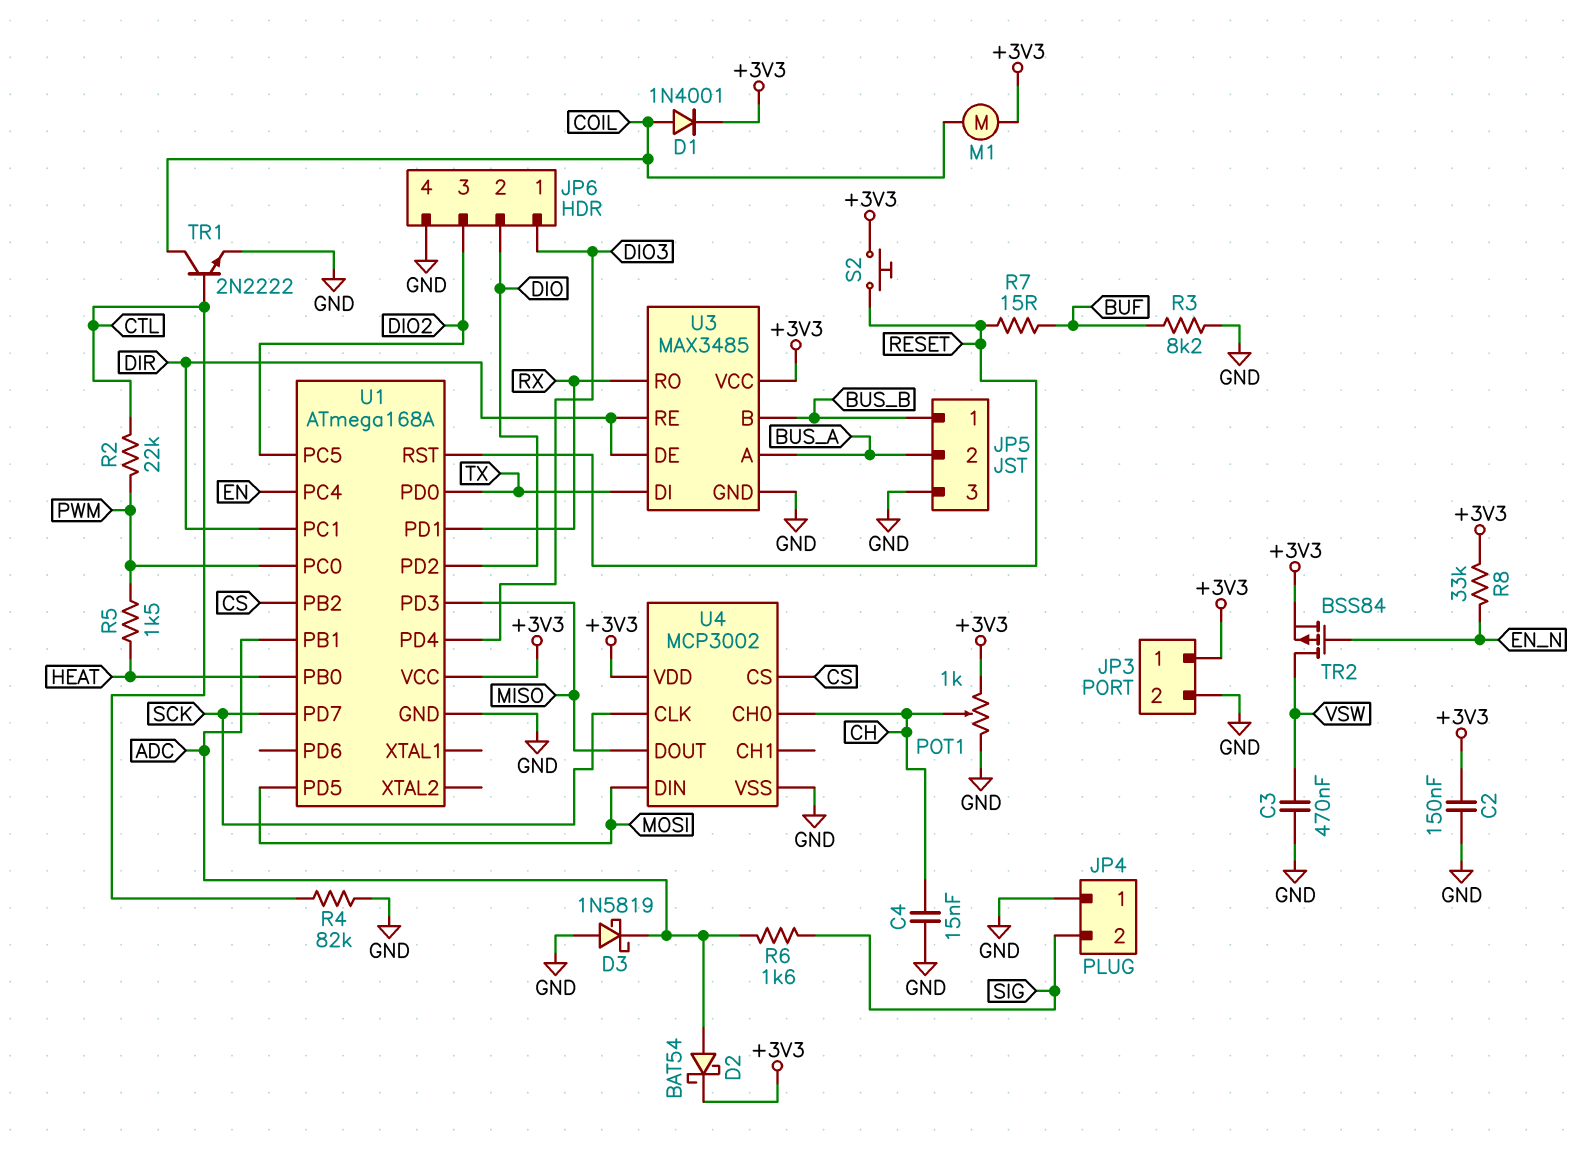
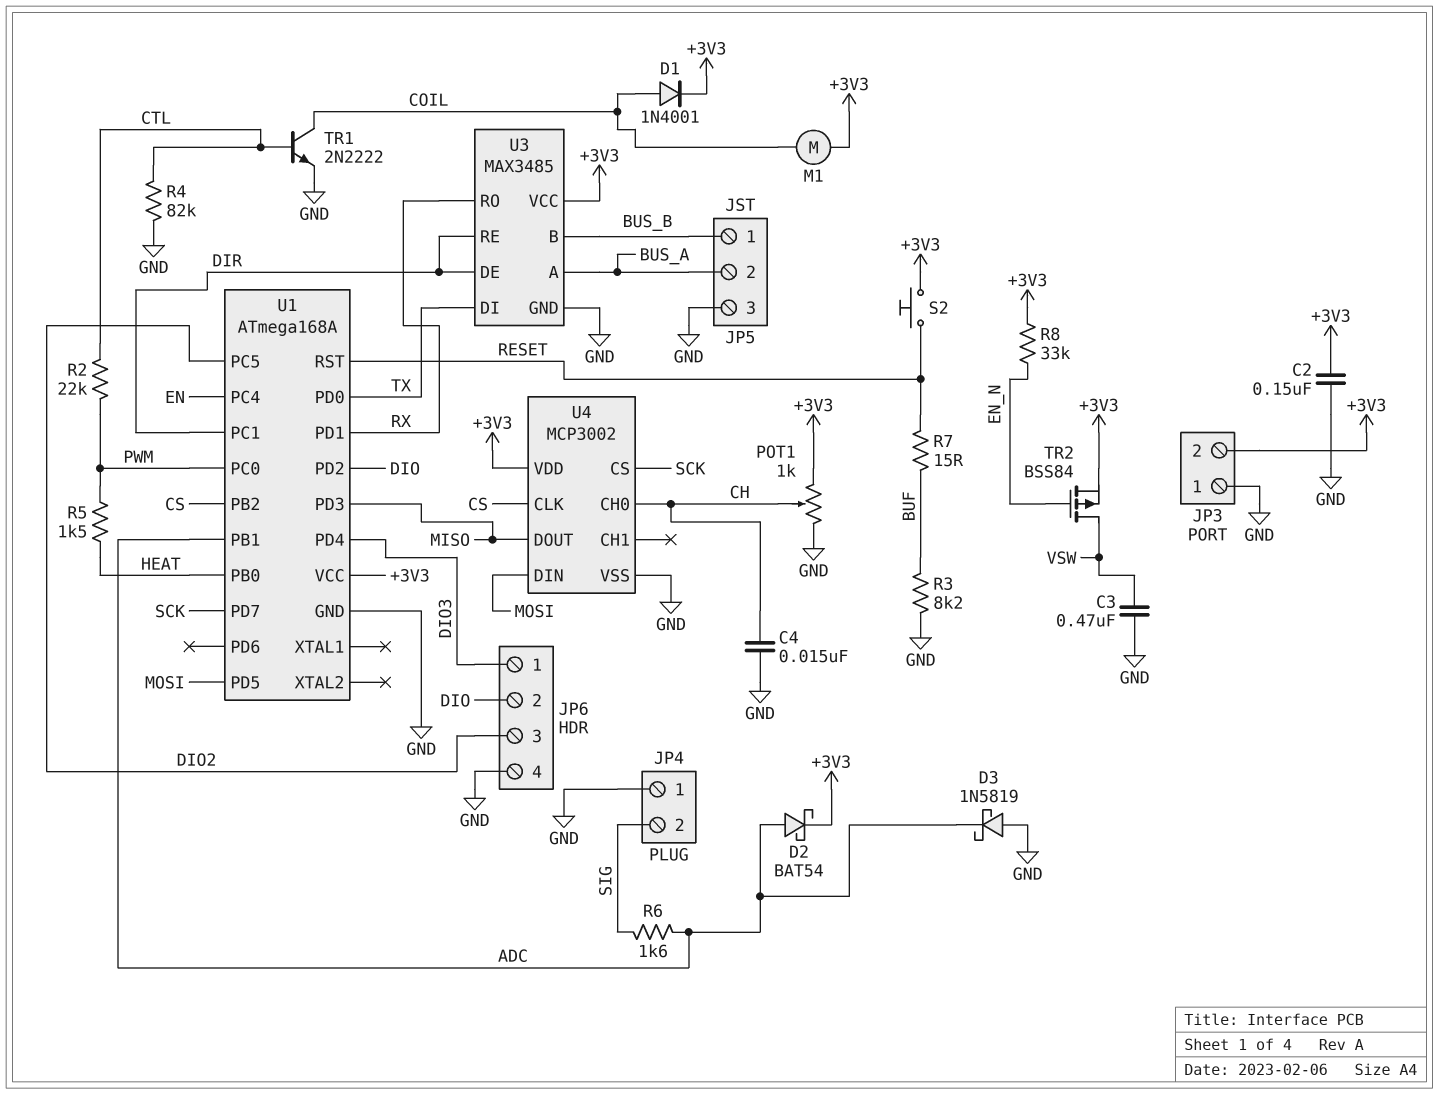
JP3 pin 1: +3V3 -> GND
JP3 pin 2: GND -> +3V3
U4 pin CLK: SCK -> CS
U4 pin CS: CS -> SCK

